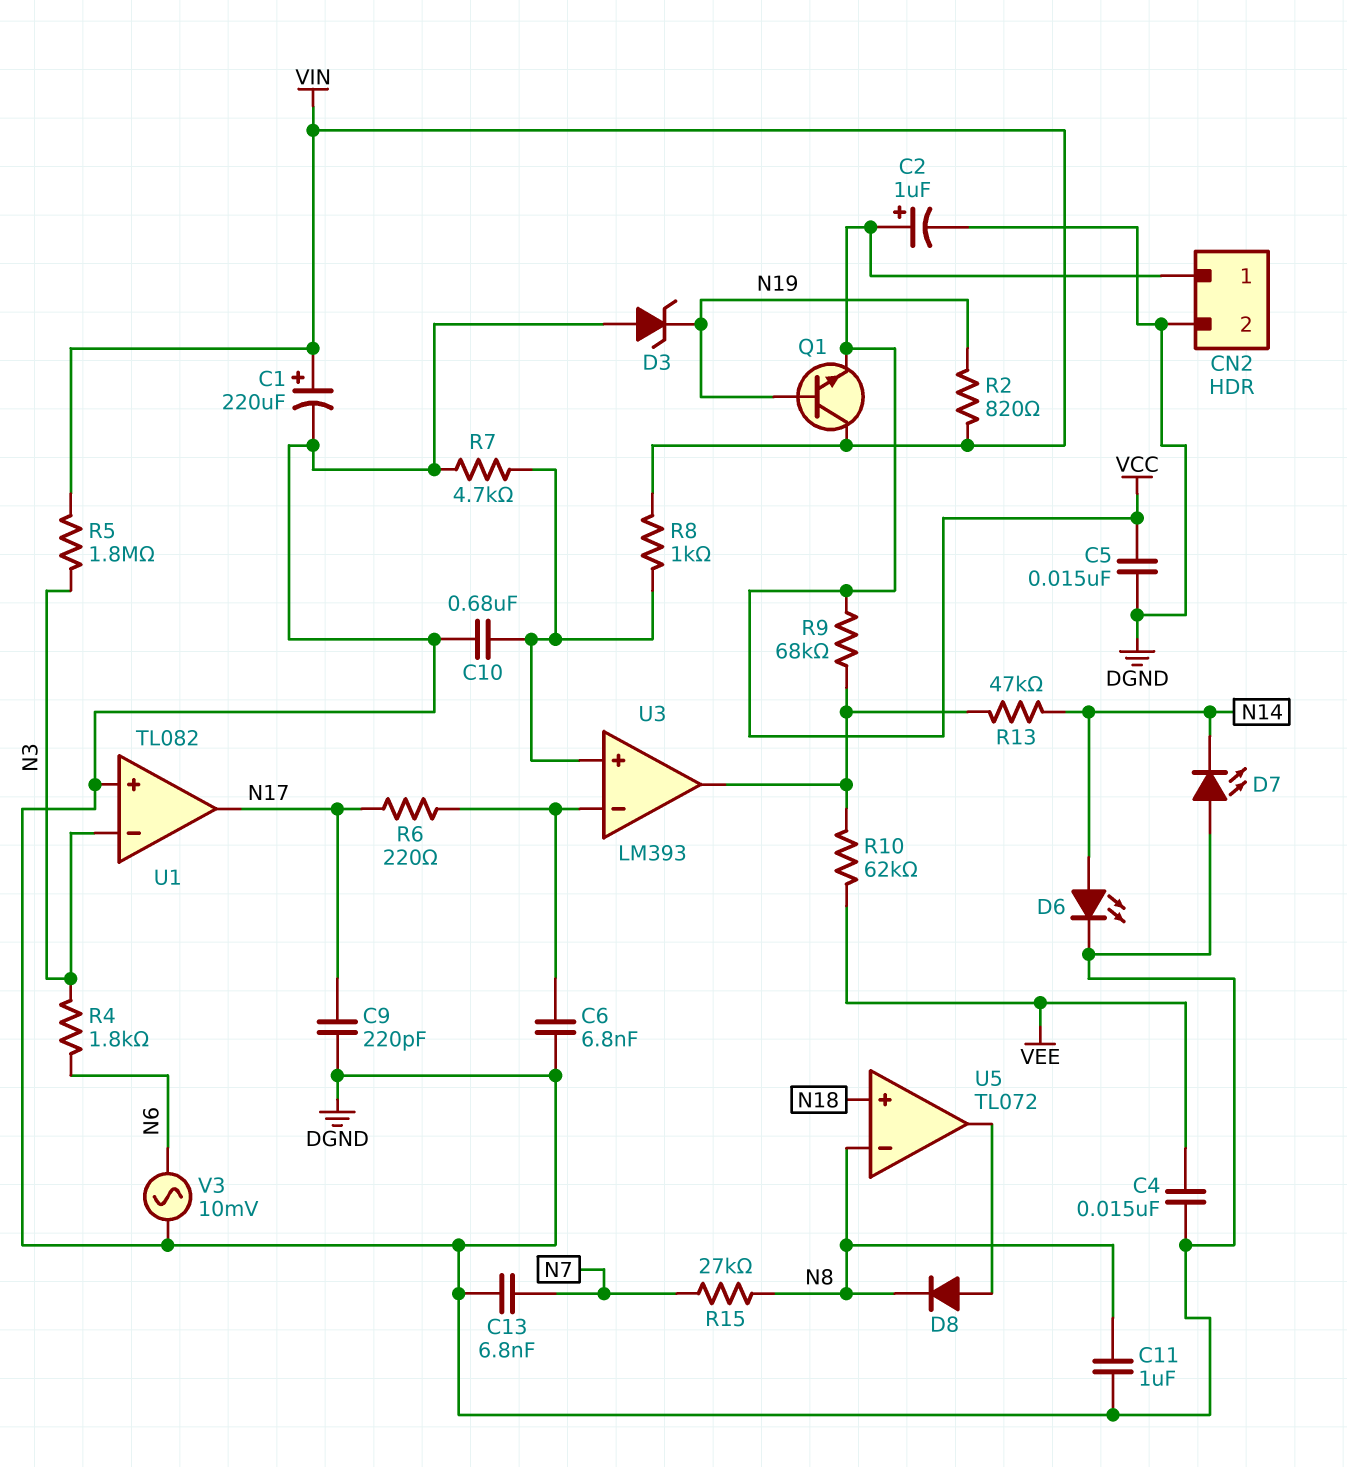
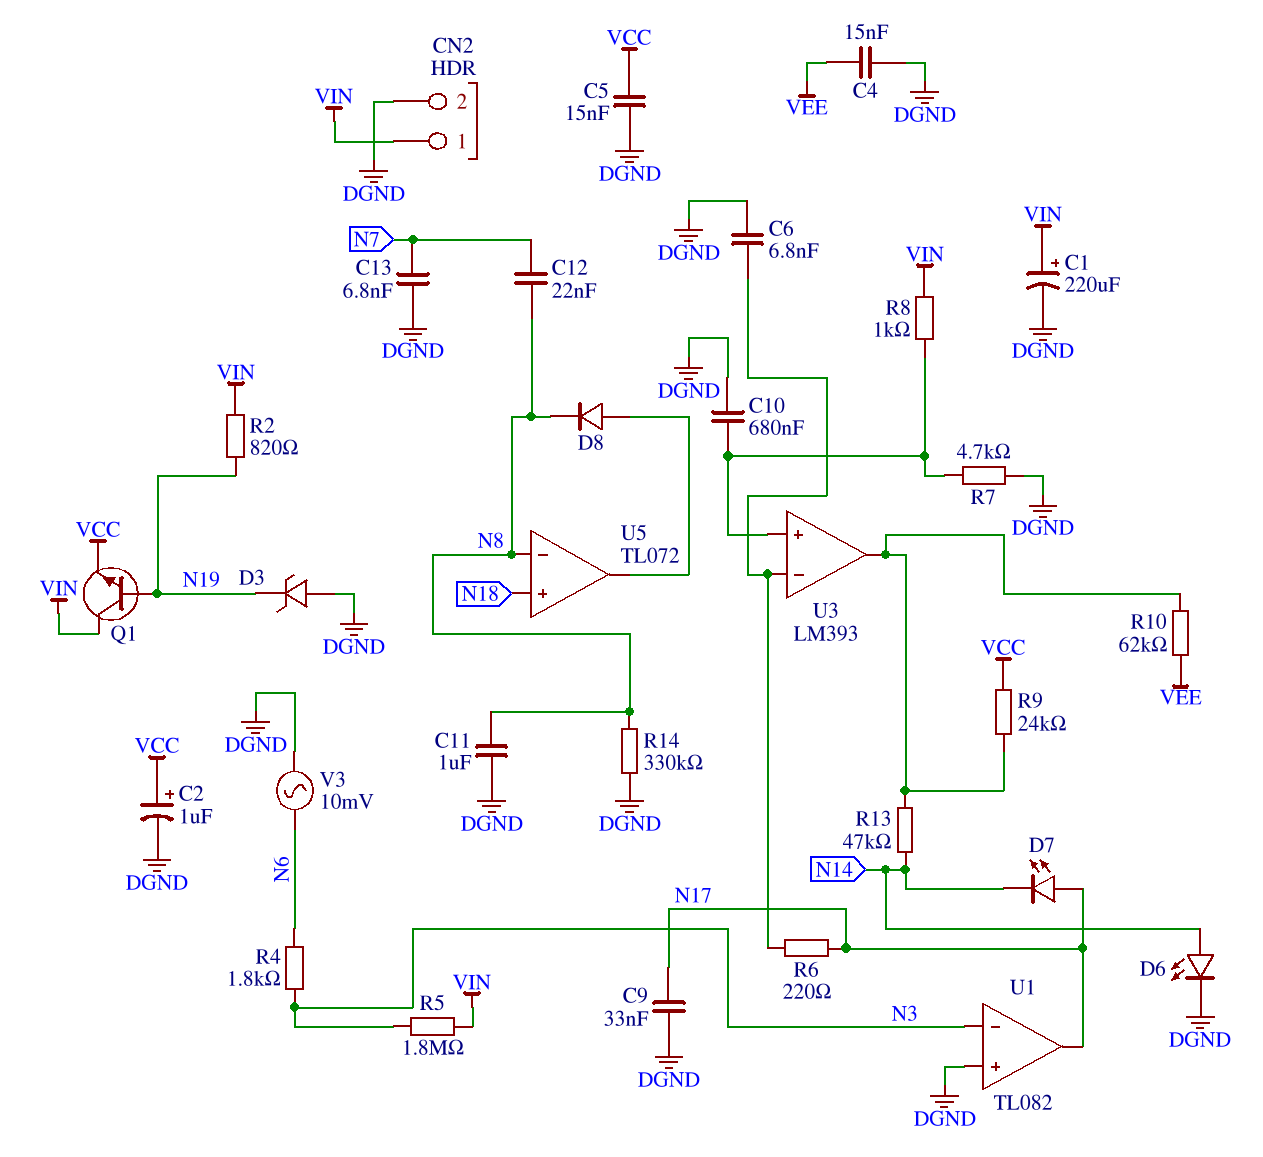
C9: 220pF (DGND, N17) -> 33nF (DGND, N17)
C12: none -> 22nF (N7, N8)
CN2 pin 1: VCC -> VIN
D7: LED (A DGND, K N14) -> LED (A N17, K N14)
R9: 68k (U3/out, VCC) -> 24k (U3/out, VCC)
R14: none -> 330k (DGND, N8)
R15: 27k (N7, N8) -> none

